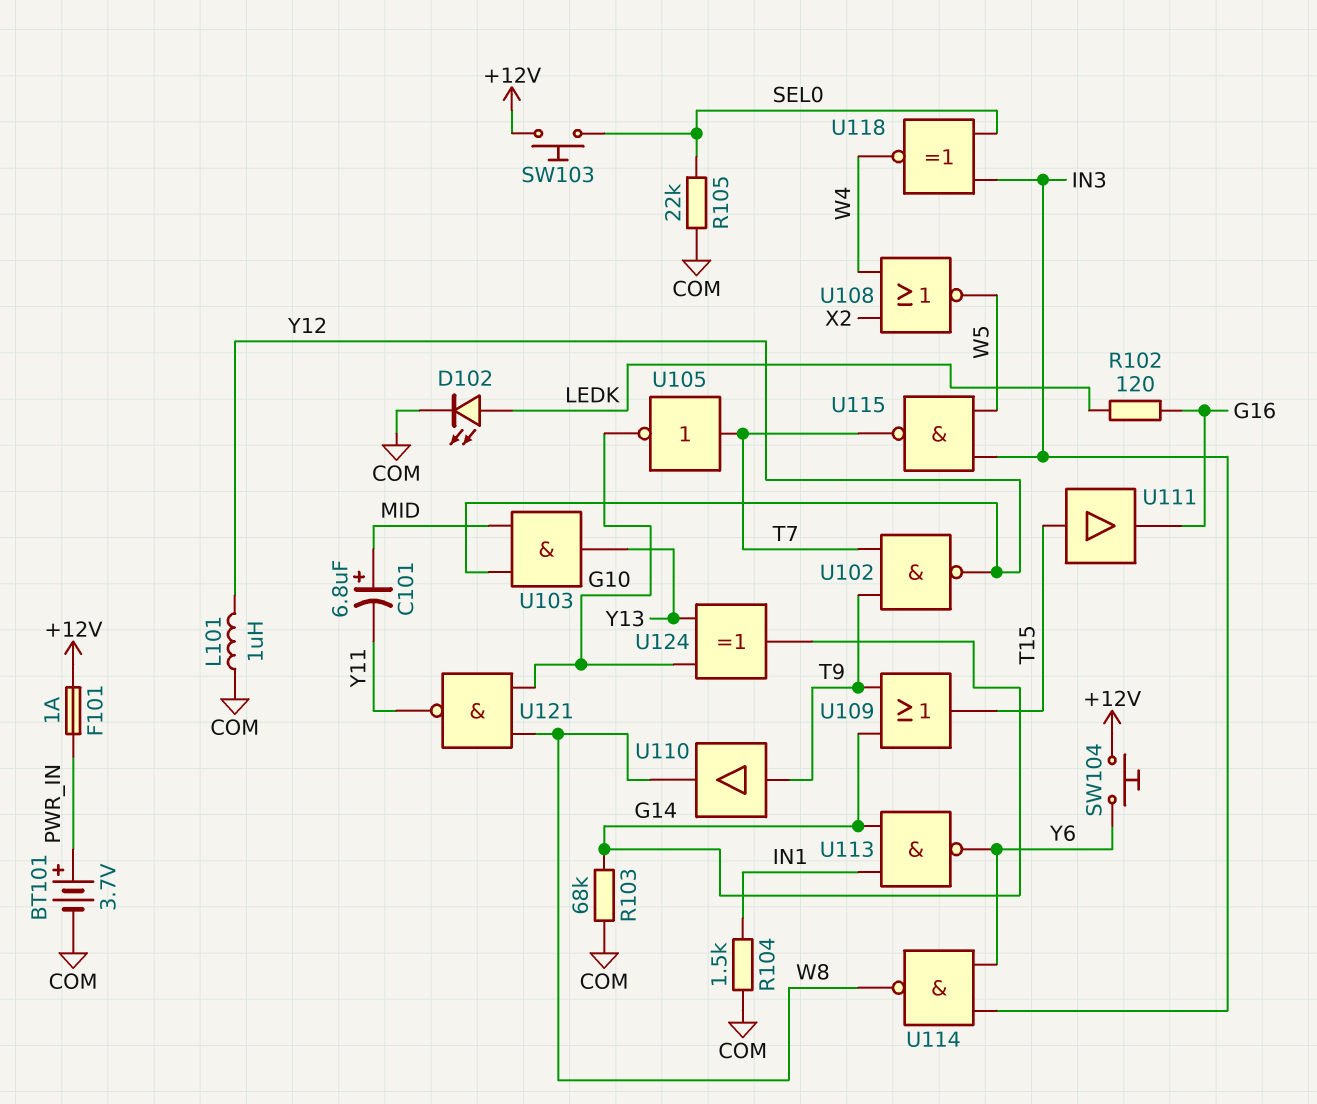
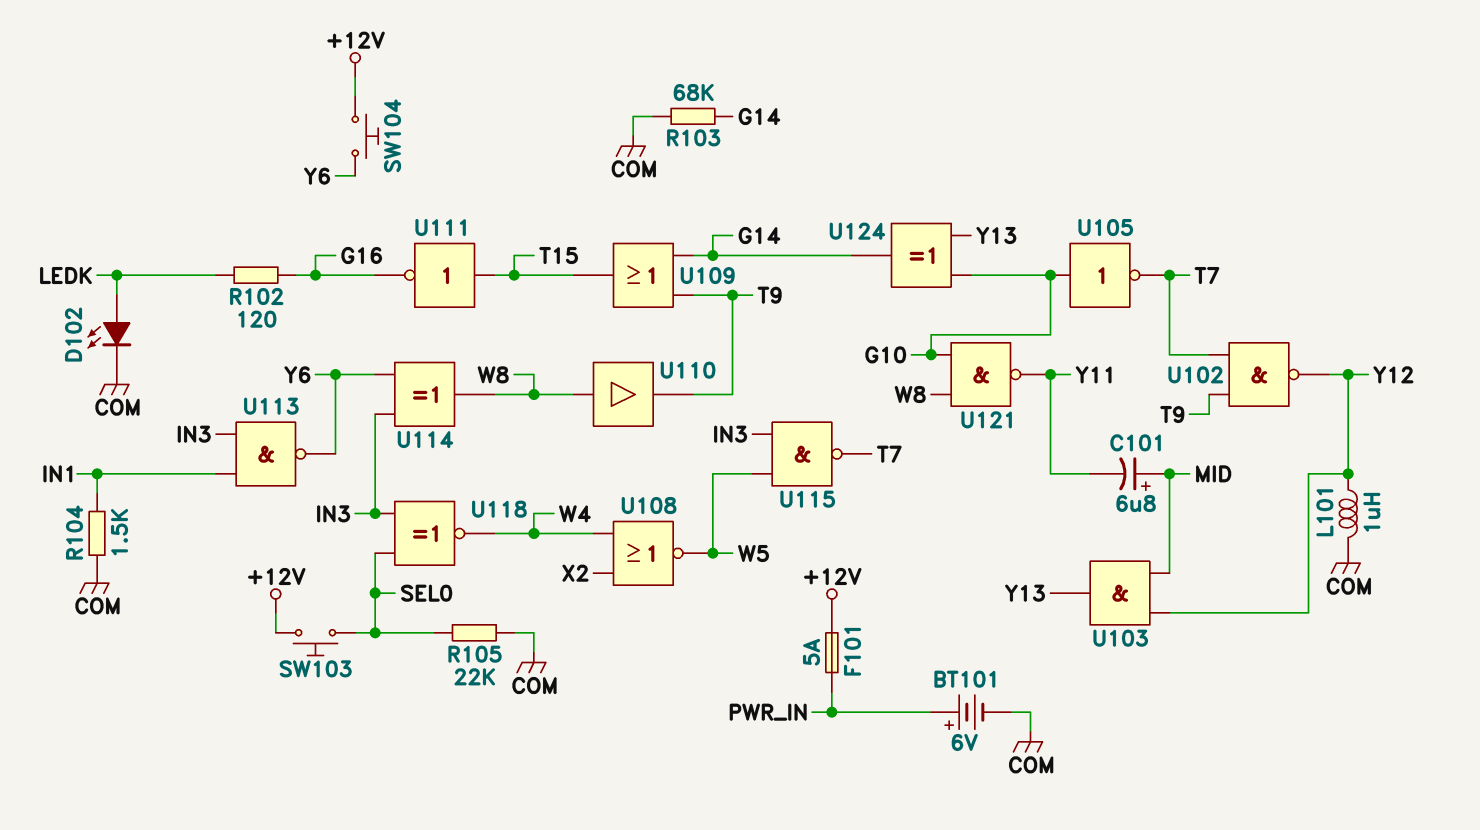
BT101: 3.7V (plus PWR_IN, minus COM) -> 6V (plus PWR_IN, minus COM)
F101: 1A (+12V, PWR_IN) -> 5A (+12V, PWR_IN)
U105: NOT (in T7, out G10) -> NOT (in G10, out T7)
U110: buffer (in T9, out W8) -> buffer (in W8, out T9)
U111: buffer (in T15, out G16) -> NOT (in T15, out G16)
U113: NAND (in G14, in IN1, out Y6) -> NAND (in IN1, in IN3, out Y6)
U114: NAND (in IN3, in Y6, out W8) -> XOR (in IN3, in Y6, out W8)

